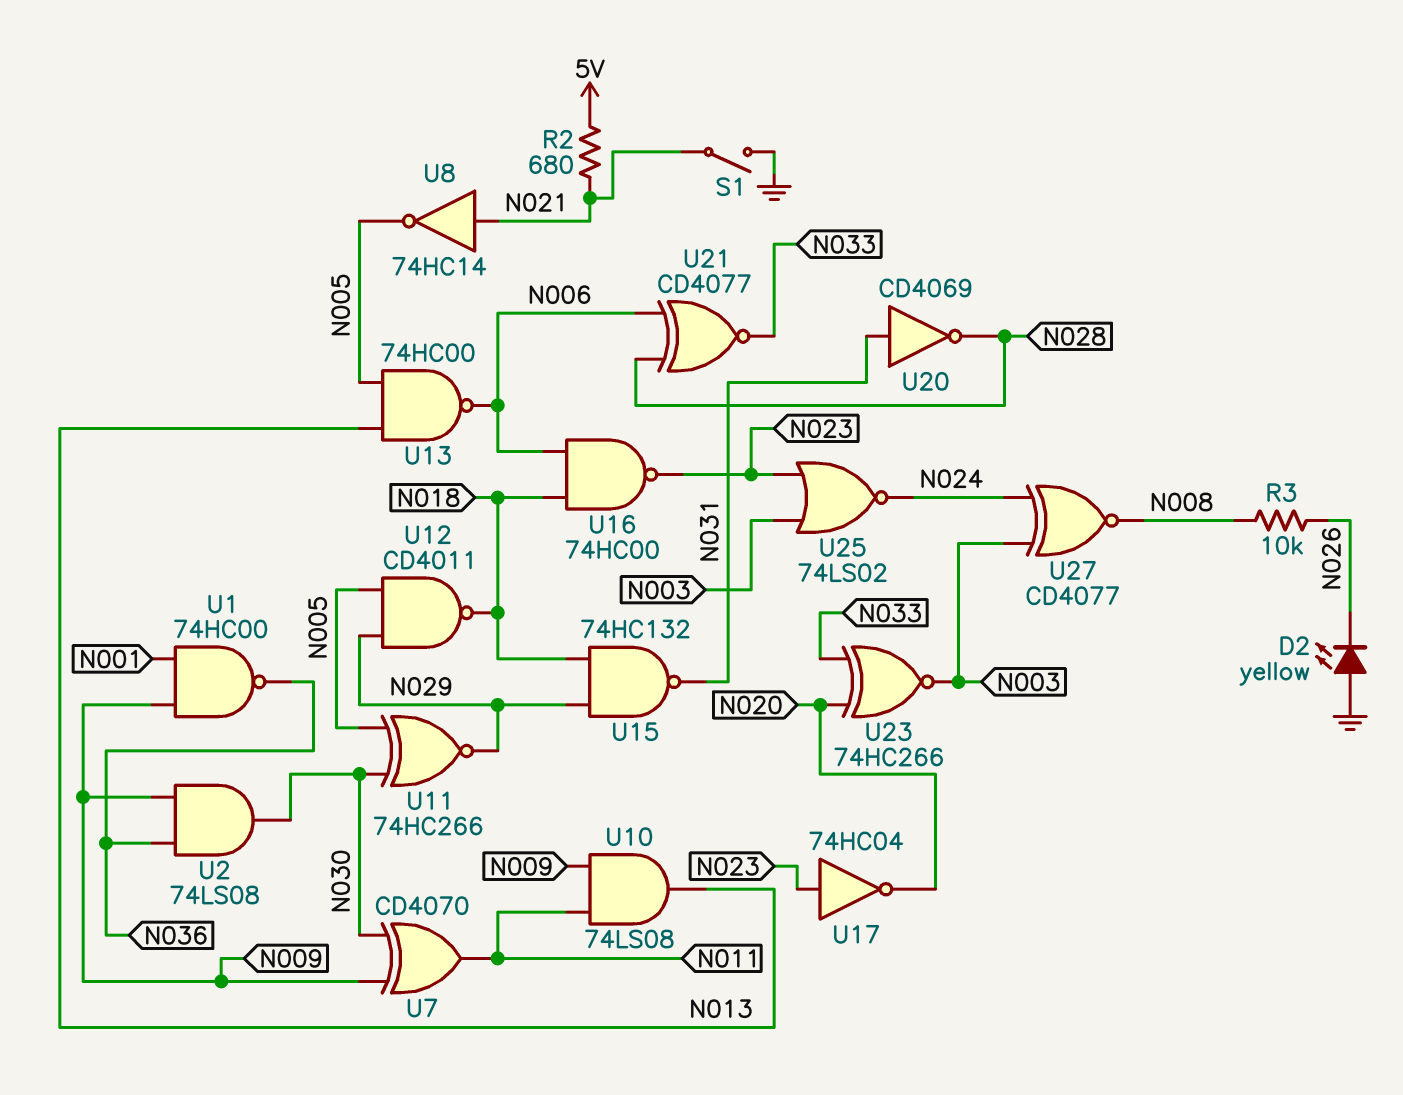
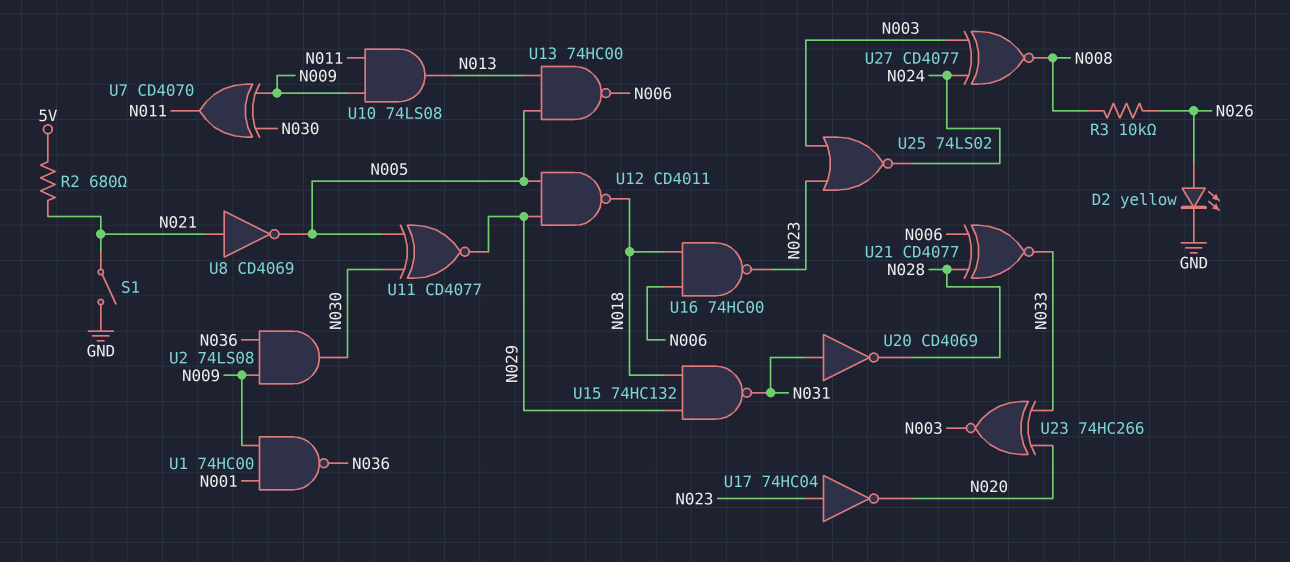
D2: LED yellow (A GND, K N026) -> LED yellow (A N026, K GND)
U8: NOT 74HC14 (in N021, out N005) -> NOT CD4069 (in N021, out N005)
U11: XNOR 74HC266 (in N005, in N030, out N029) -> XNOR CD4077 (in N005, in N030, out N029)

